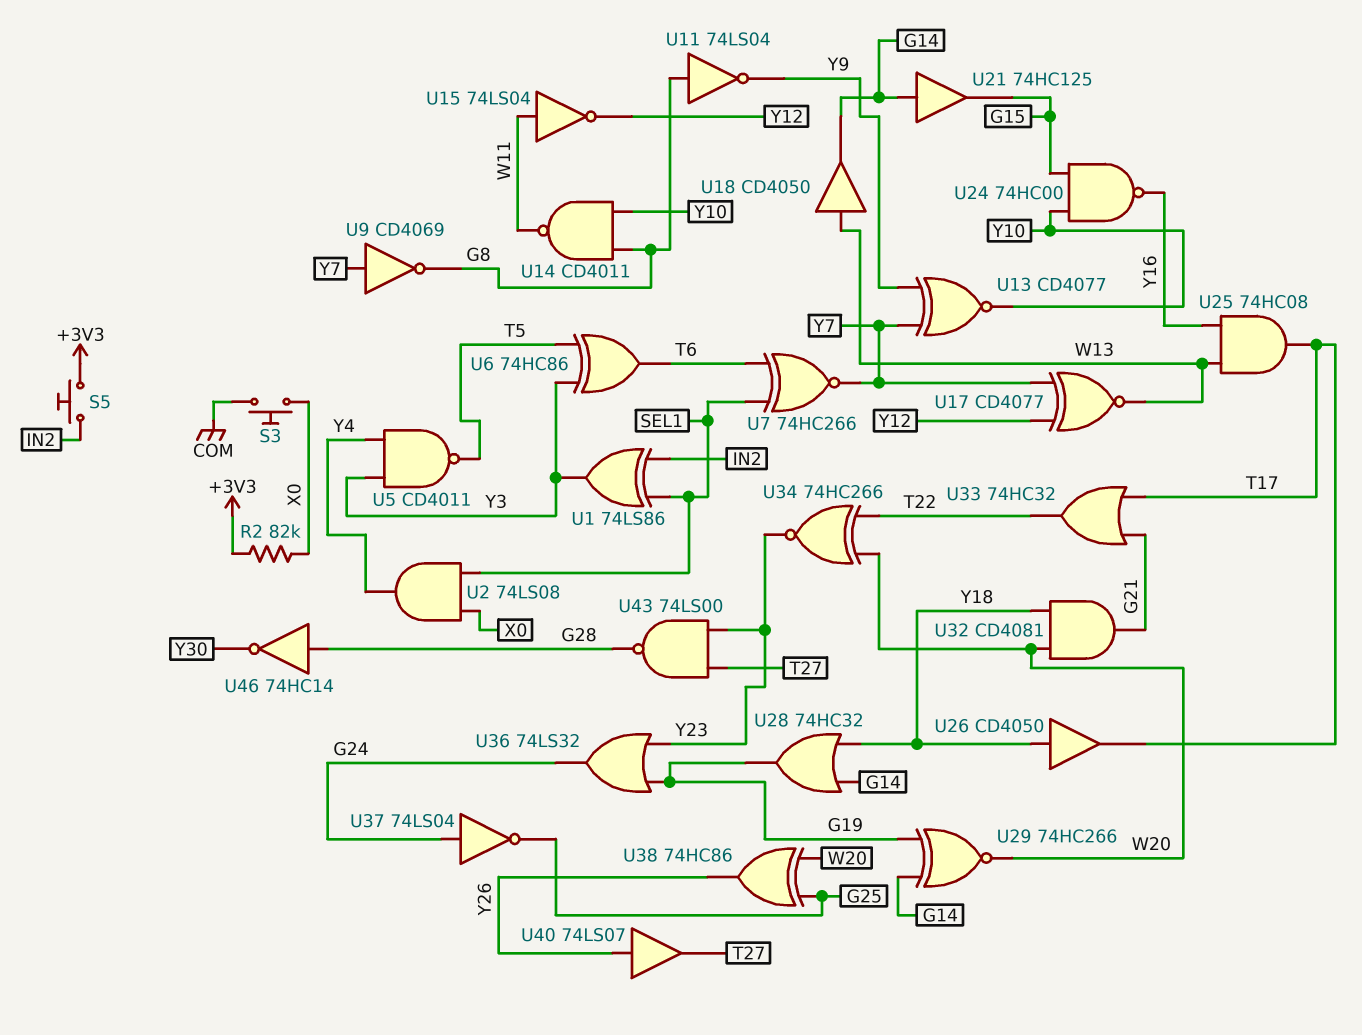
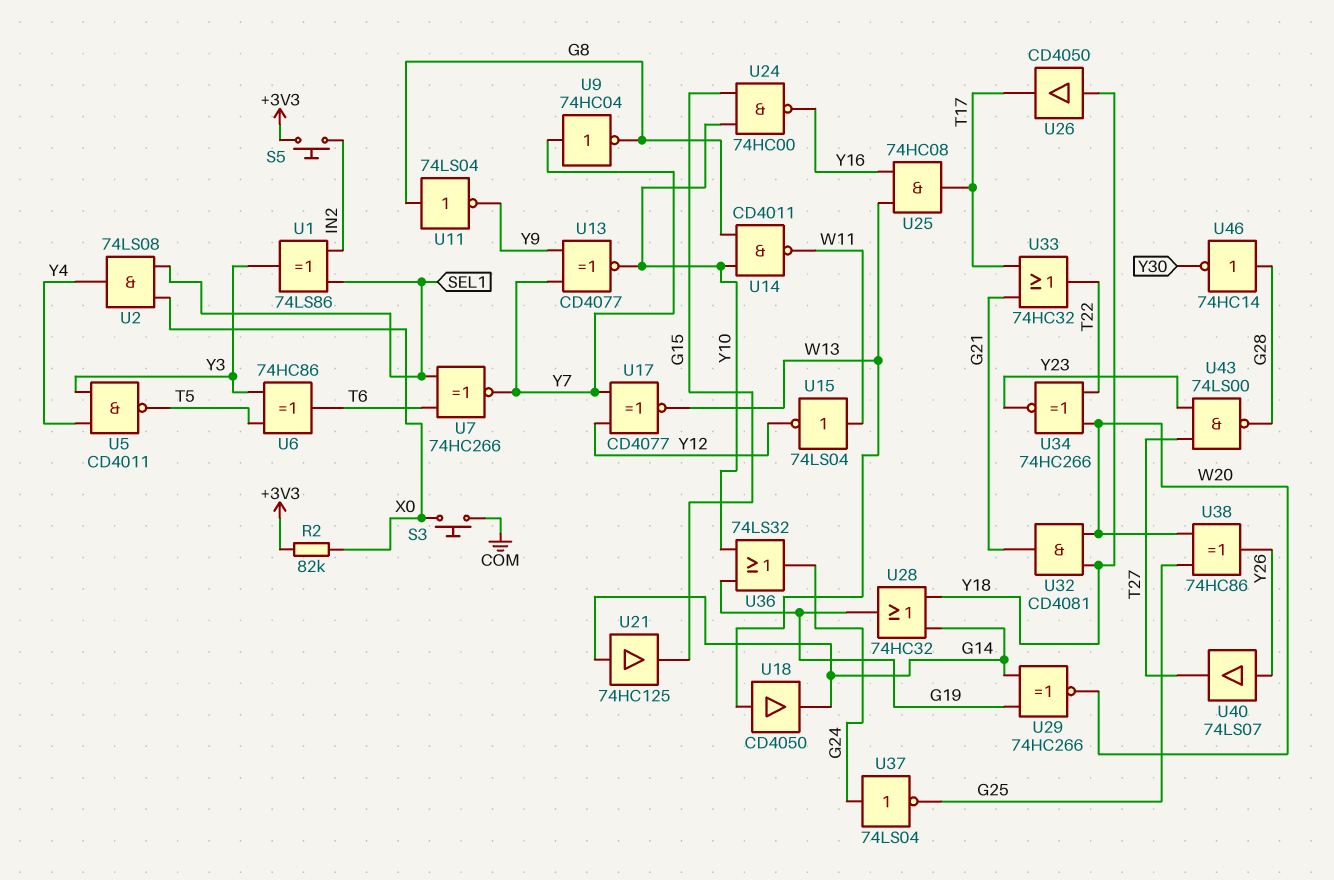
U9: NOT CD4069 (in Y7, out G8) -> NOT 74HC04 (in Y7, out G8)
U36: OR 74LS32 (in G19, in Y23, out G24) -> OR 74LS32 (in G19, in Y10, out G24)

